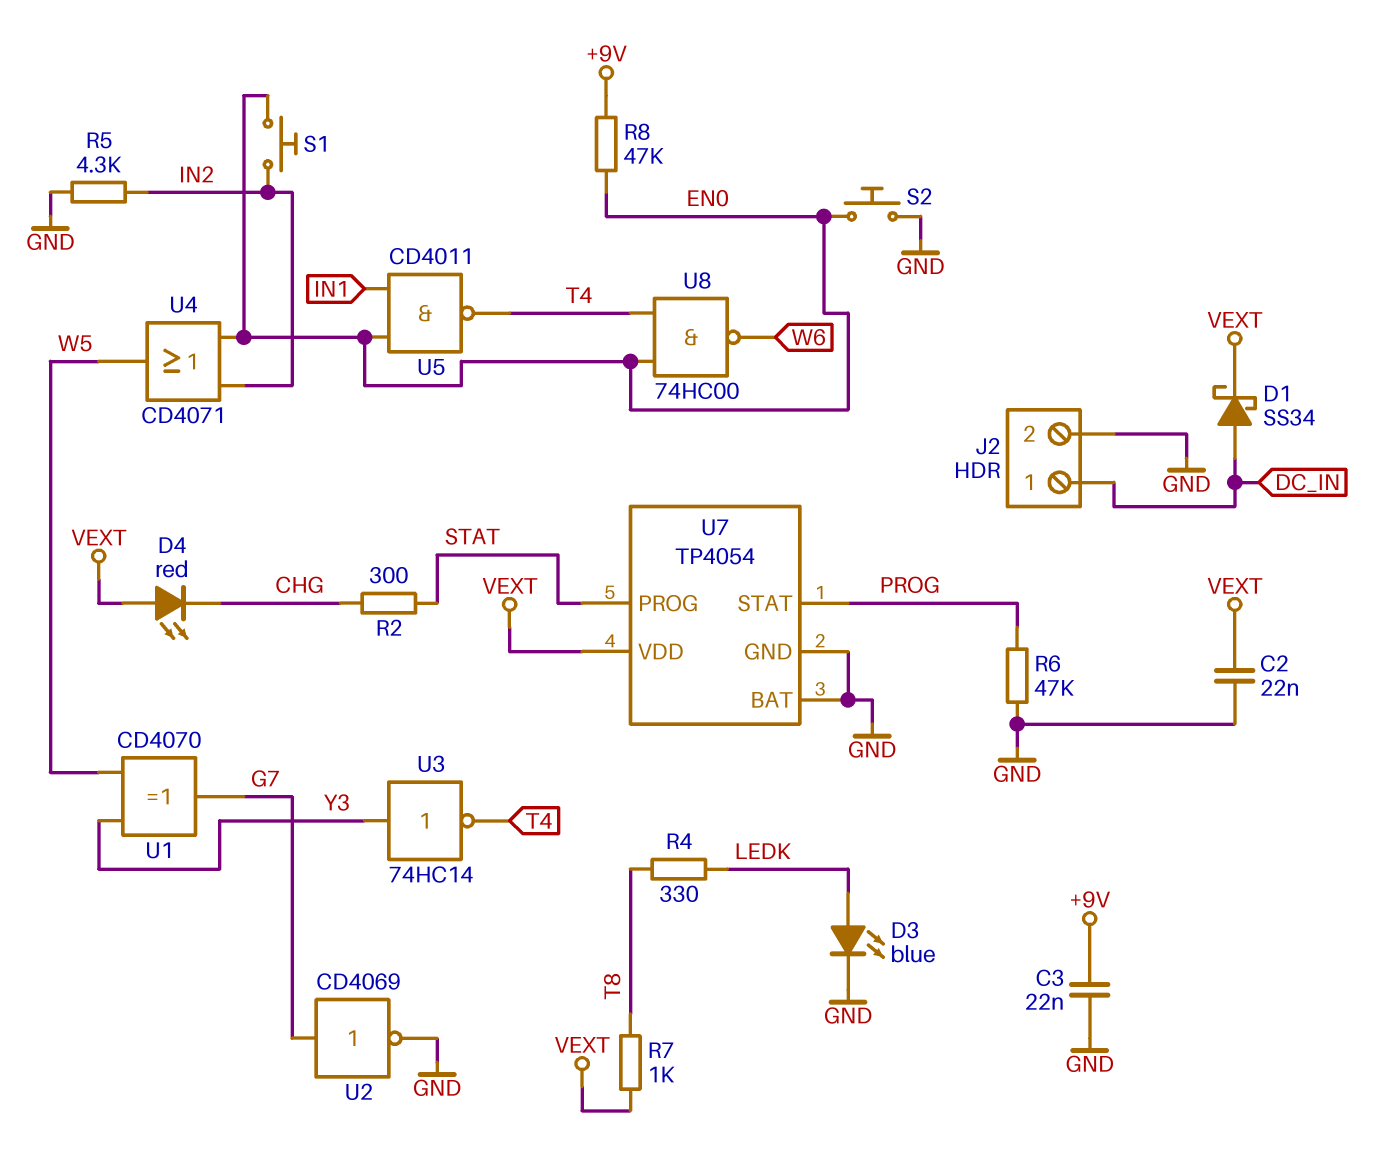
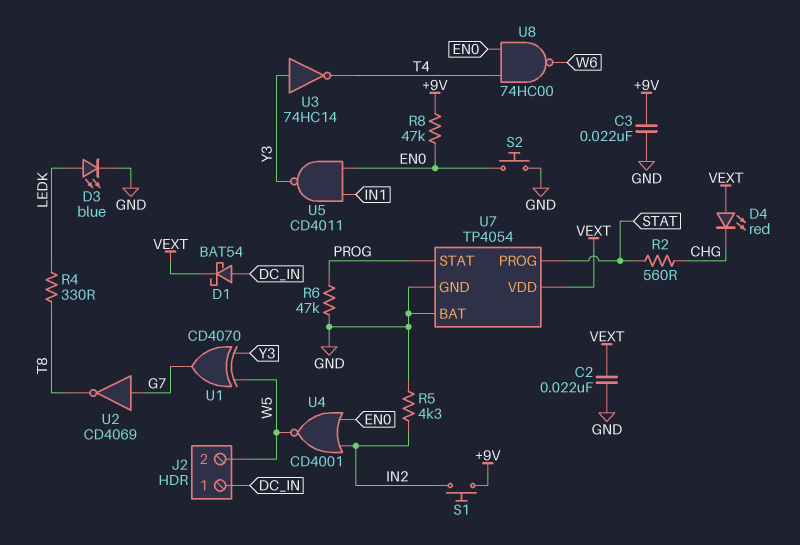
D1: schottky SS34 (A DC_IN, K VEXT) -> schottky BAT54 (A DC_IN, K VEXT)
J2 pin 2: GND -> W5
R2: 300 (CHG, STAT) -> 560 (CHG, STAT)
R7: 1k (T8, VEXT) -> none
S1: button (EN0, IN2) -> button (+9V, IN2)
U2: NOT CD4069 (in G7, out GND) -> NOT CD4069 (in G7, out T8)
U4: OR CD4071 (in EN0, in IN2, out W5) -> NOR CD4001 (in EN0, in IN2, out W5)
U5: NAND CD4011 (in EN0, in IN1, out T4) -> NAND CD4011 (in EN0, in IN1, out Y3)

